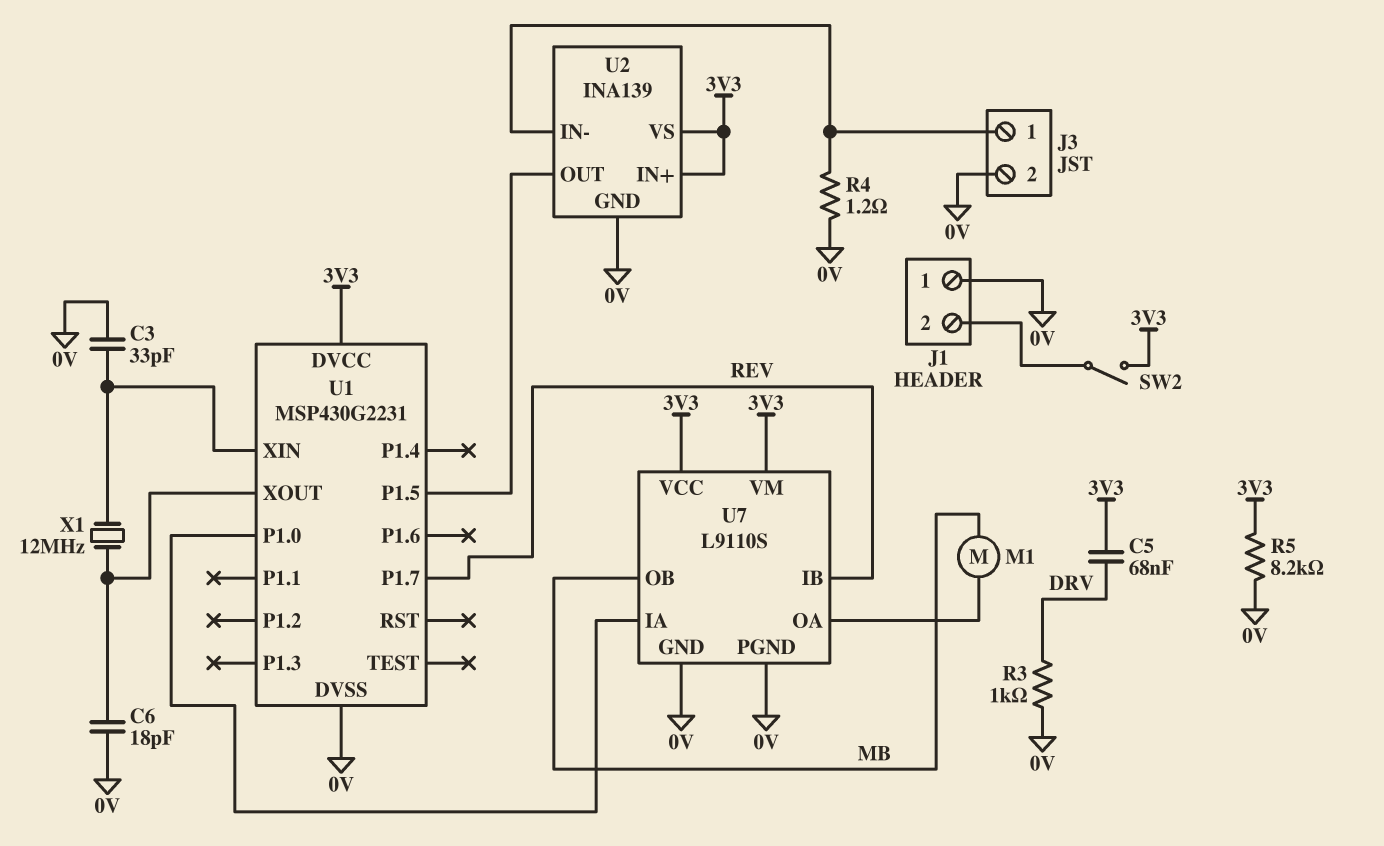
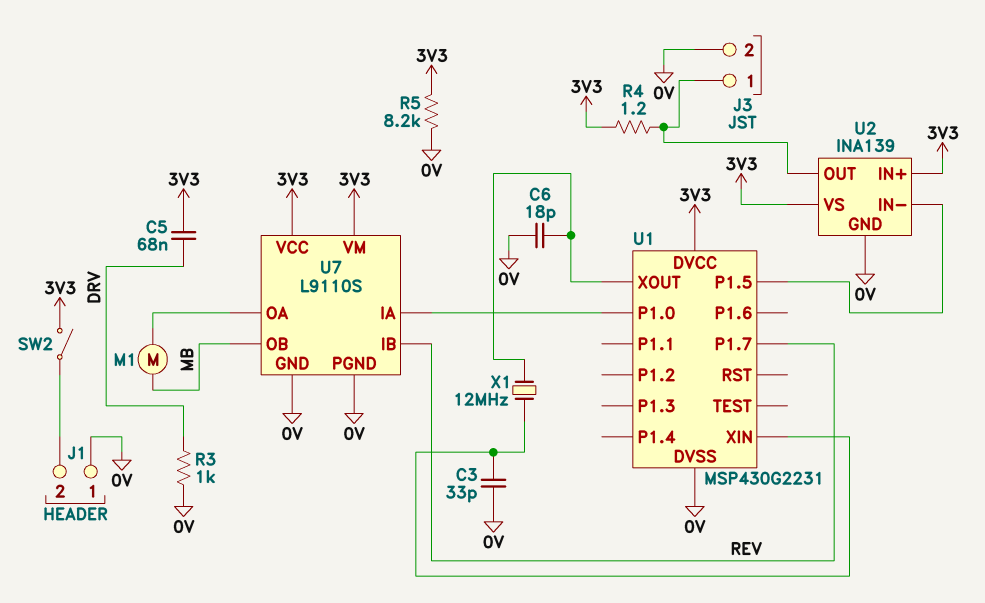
R4: 1.2 (0V, J3/1) -> 1.2 (3V3, J3/1)
U2 pin IN-: J3/1 -> U1/P1.5
U2 pin OUT: U1/P1.5 -> J3/1

